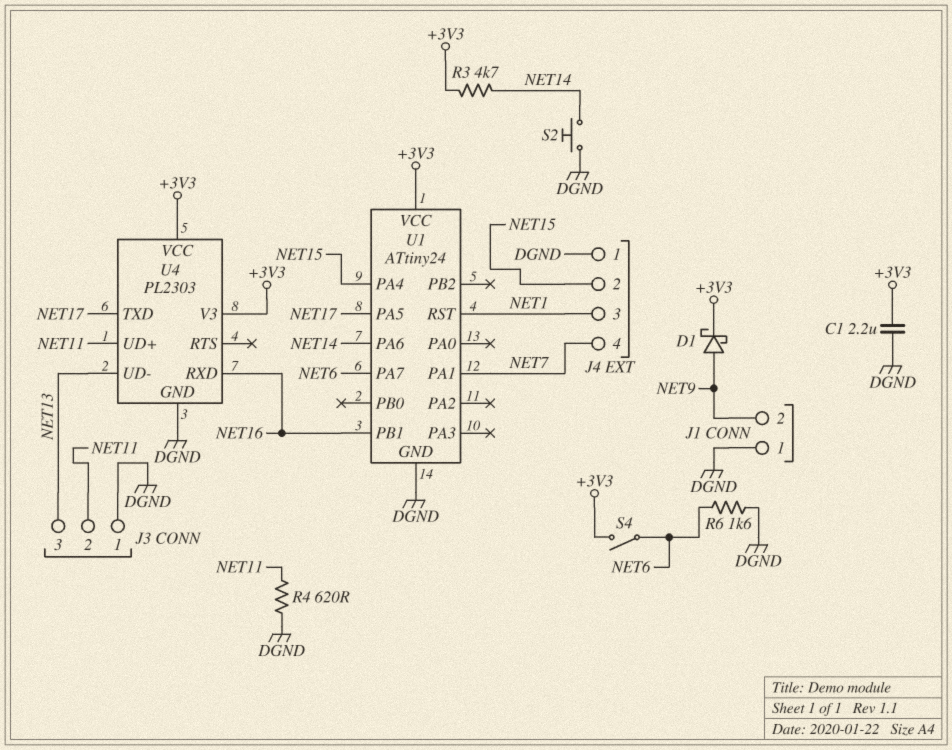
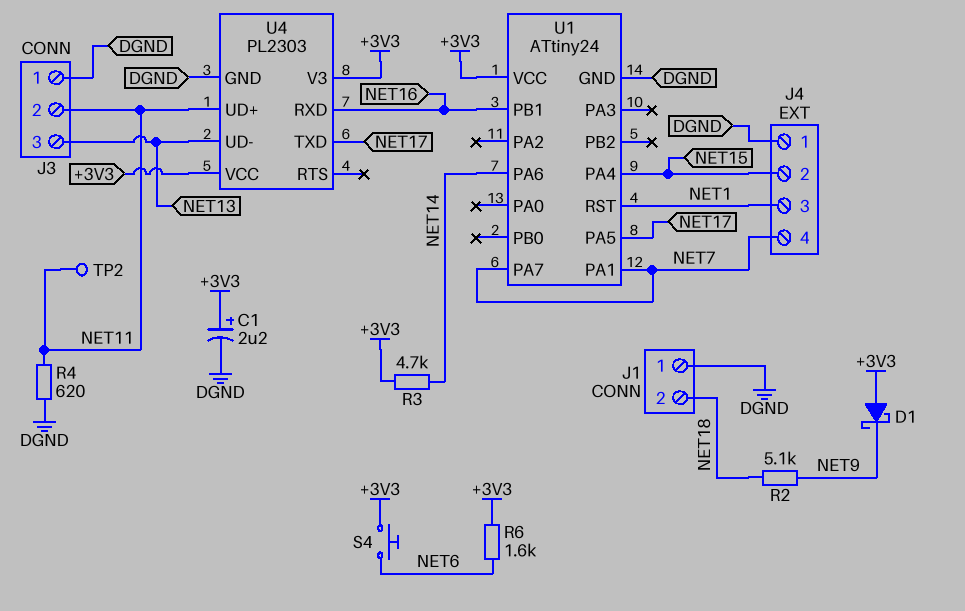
C1: 2.2uF (+3V3, DGND) -> 2.2uF (plus +3V3, minus DGND)
D1: schottky (A NET9, K +3V3) -> schottky (A +3V3, K NET9)
J1 pin 2: NET9 -> NET18
R2: none -> 5.1k (NET9, NET18)
R6: 1.6k (DGND, NET6) -> 1.6k (+3V3, NET6)
S2: button (DGND, NET14) -> none
S4: switch (+3V3, NET6) -> button (+3V3, NET6)
TP2: none -> test point (NET11)
U1 pin PA7: NET6 -> NET7

